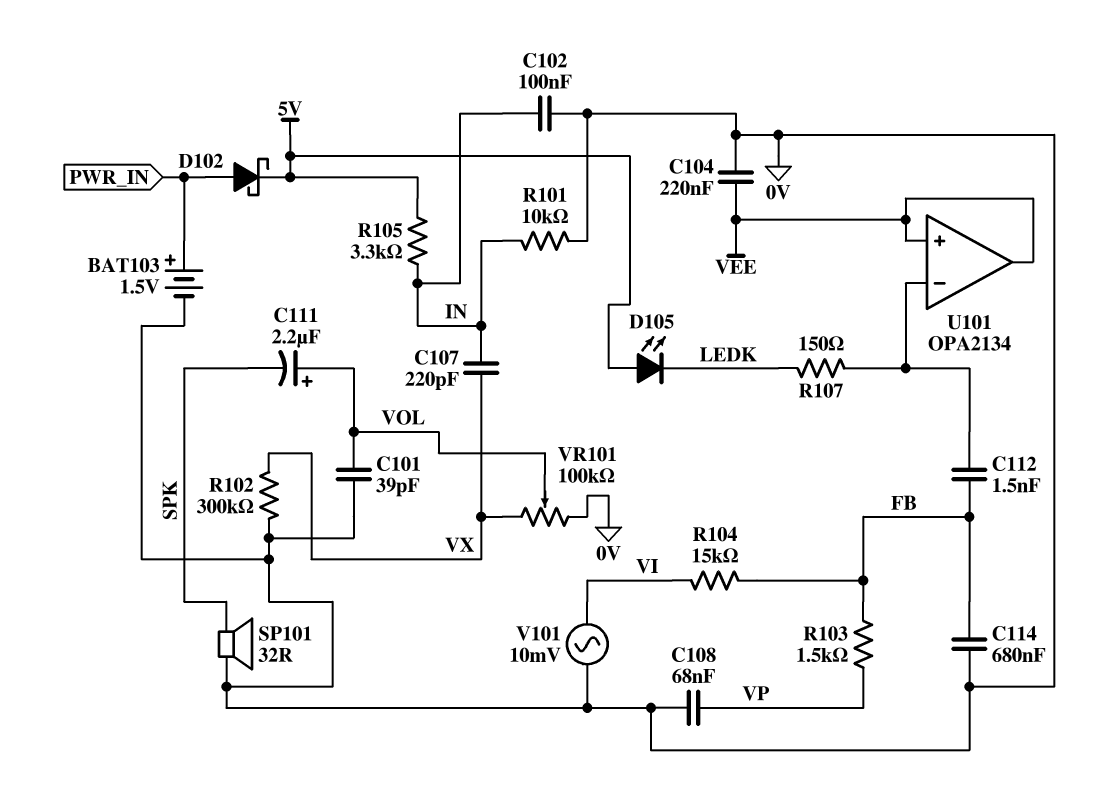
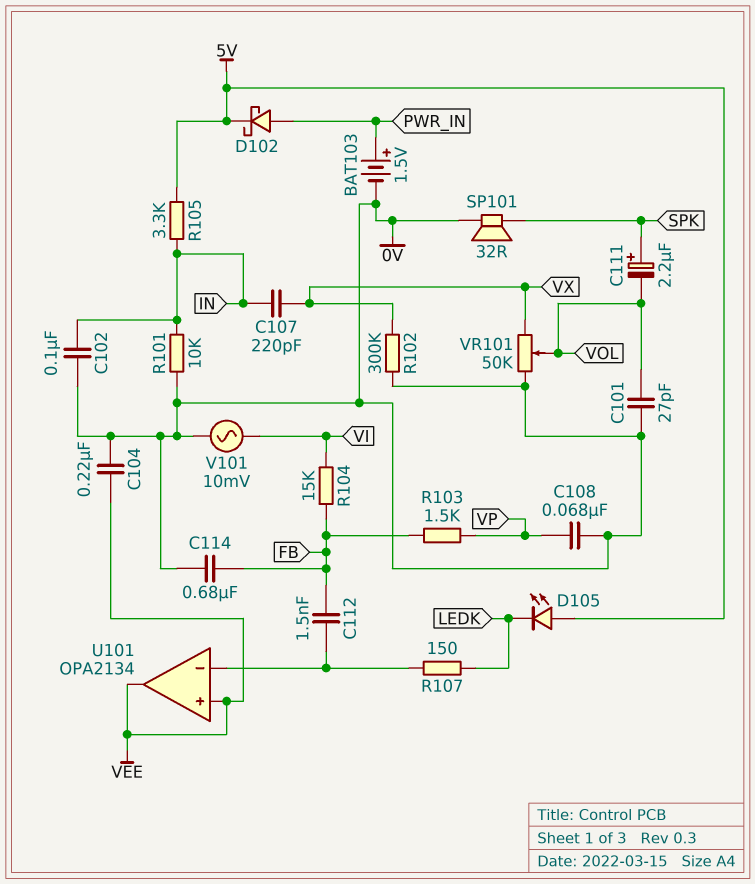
C101: 39pF (0V, VOL) -> 27pF (0V, VOL)
C111: 2.2uF (plus VOL, minus SPK) -> 2.2uF (plus SPK, minus VOL)
VR101: 100k (0V, VX, wiper VOL) -> 50k (0V, VX, wiper VOL)

